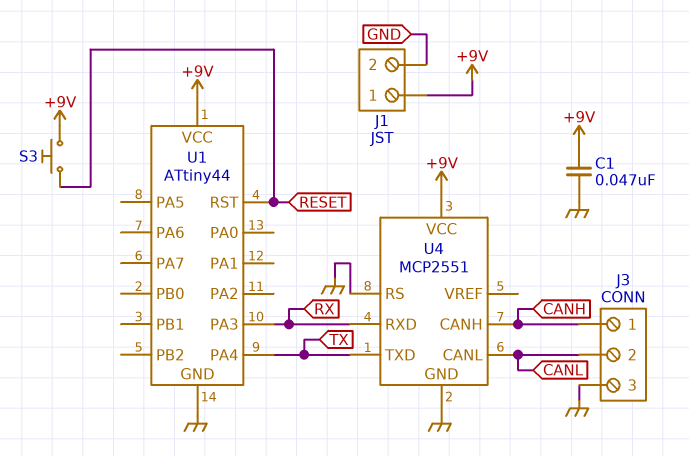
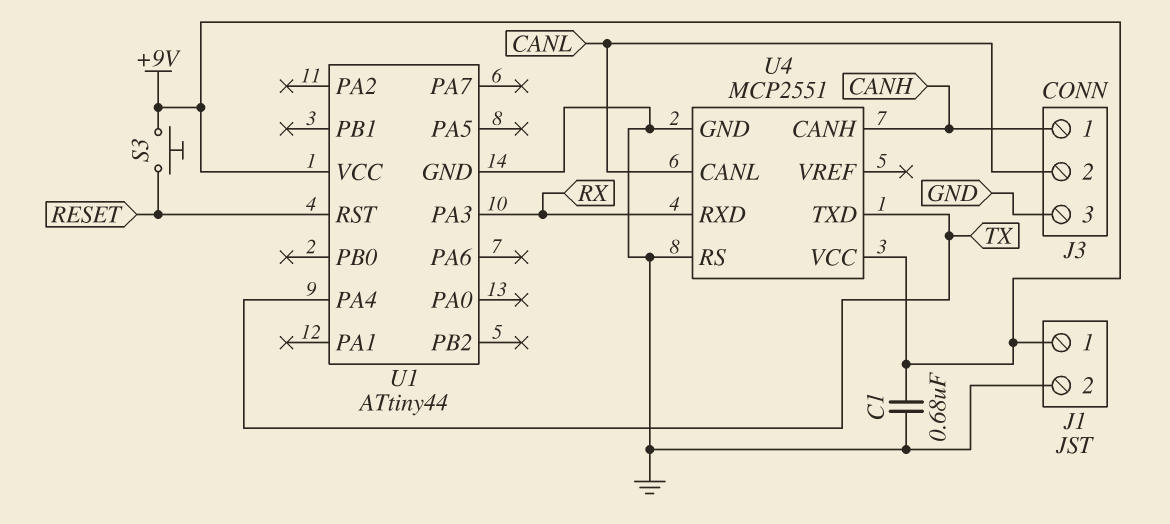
C1: 47nF (+9V, GND) -> 680nF (+9V, GND)

